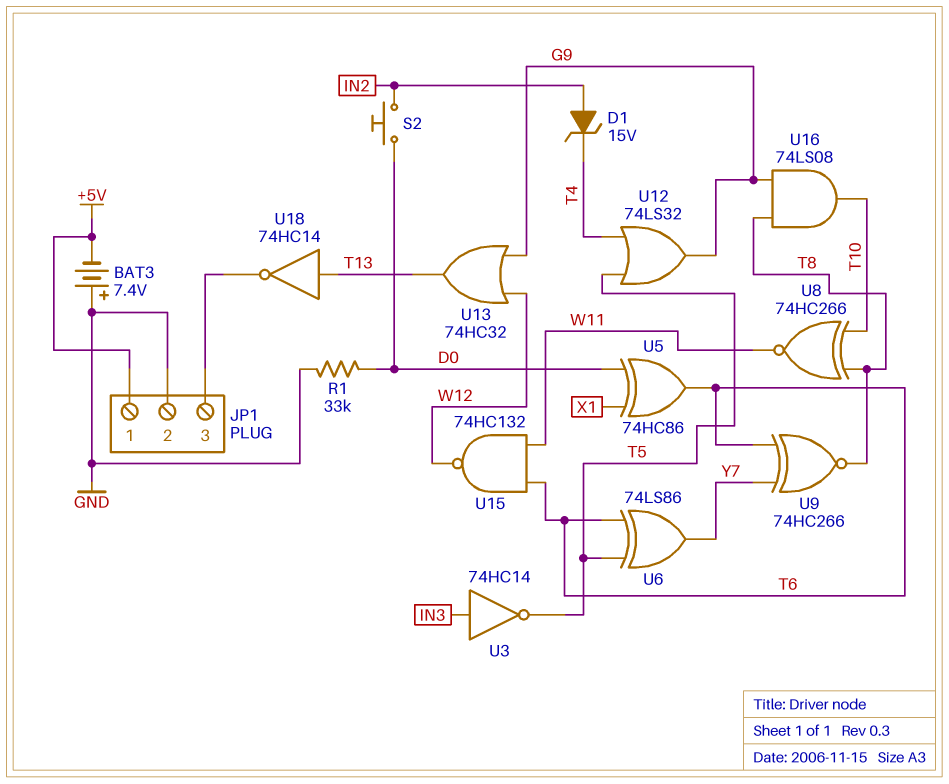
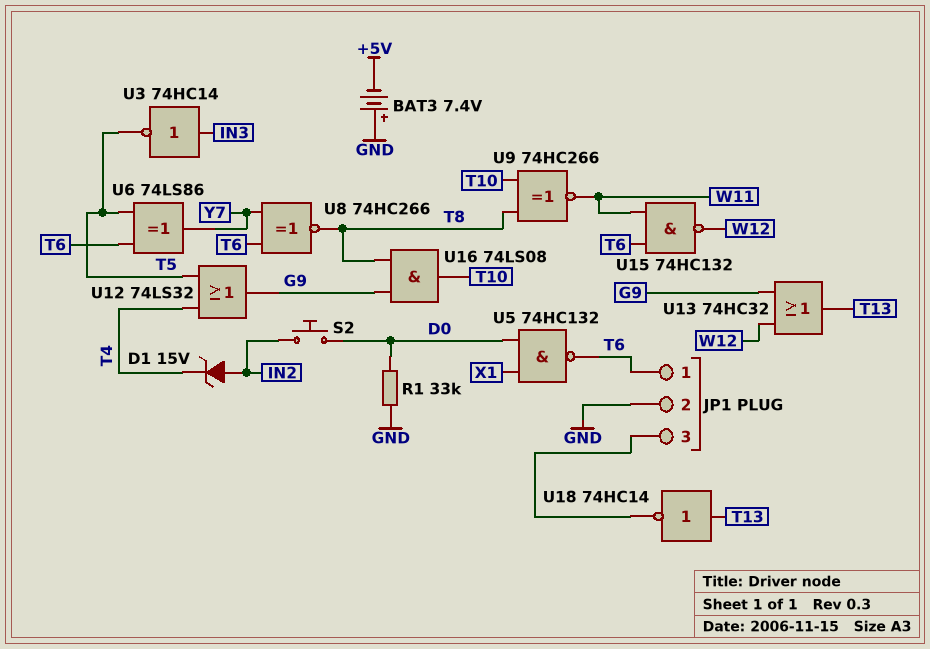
JP1 pin 1: +5V -> T6
U5: XOR 74HC86 (in D0, in X1, out T6) -> NAND 74HC132 (in D0, in X1, out T6)
U8: XNOR 74HC266 (in T8, in T10, out W11) -> XNOR 74HC266 (in T6, in Y7, out T8)
U9: XNOR 74HC266 (in T6, in Y7, out T8) -> XNOR 74HC266 (in T8, in T10, out W11)

